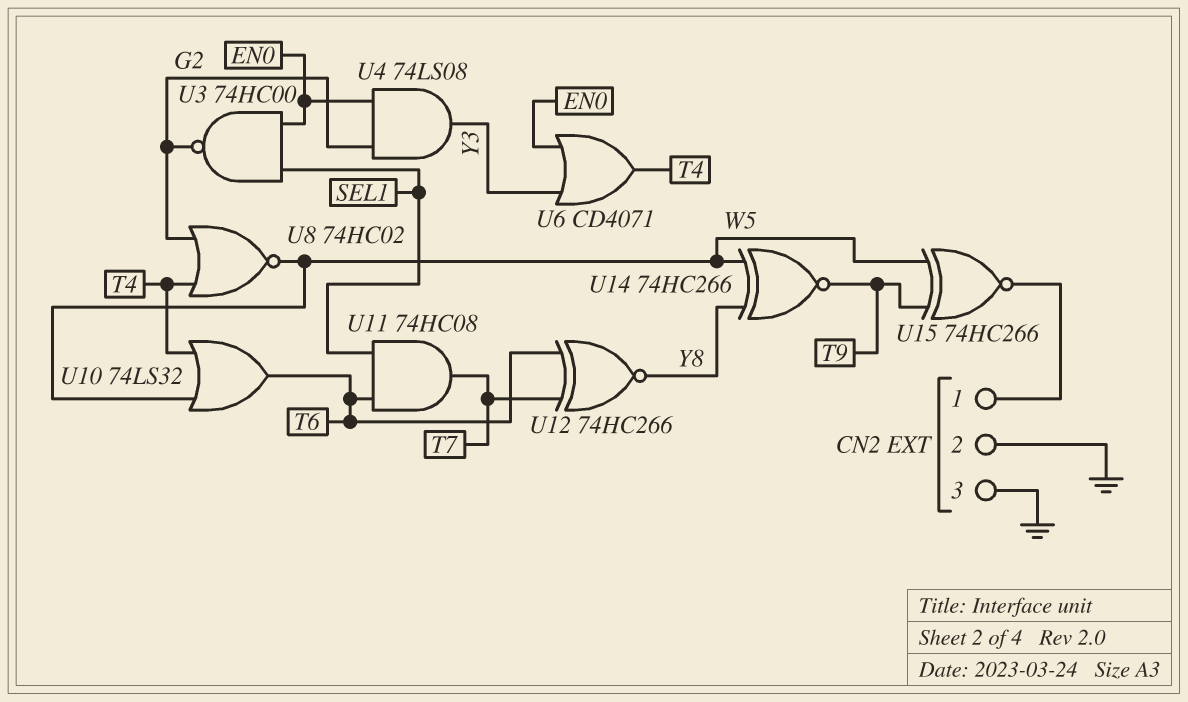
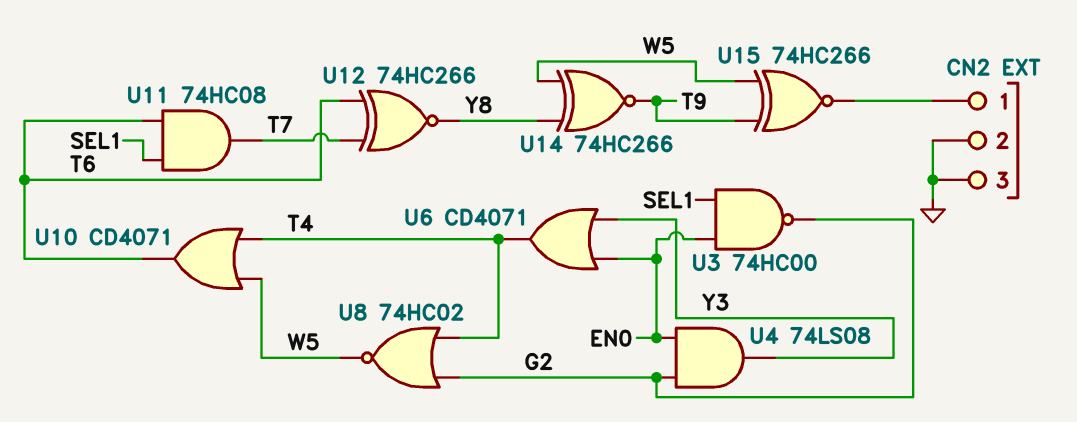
U10: OR 74LS32 (in T4, in W5, out T6) -> OR CD4071 (in T4, in W5, out T6)

